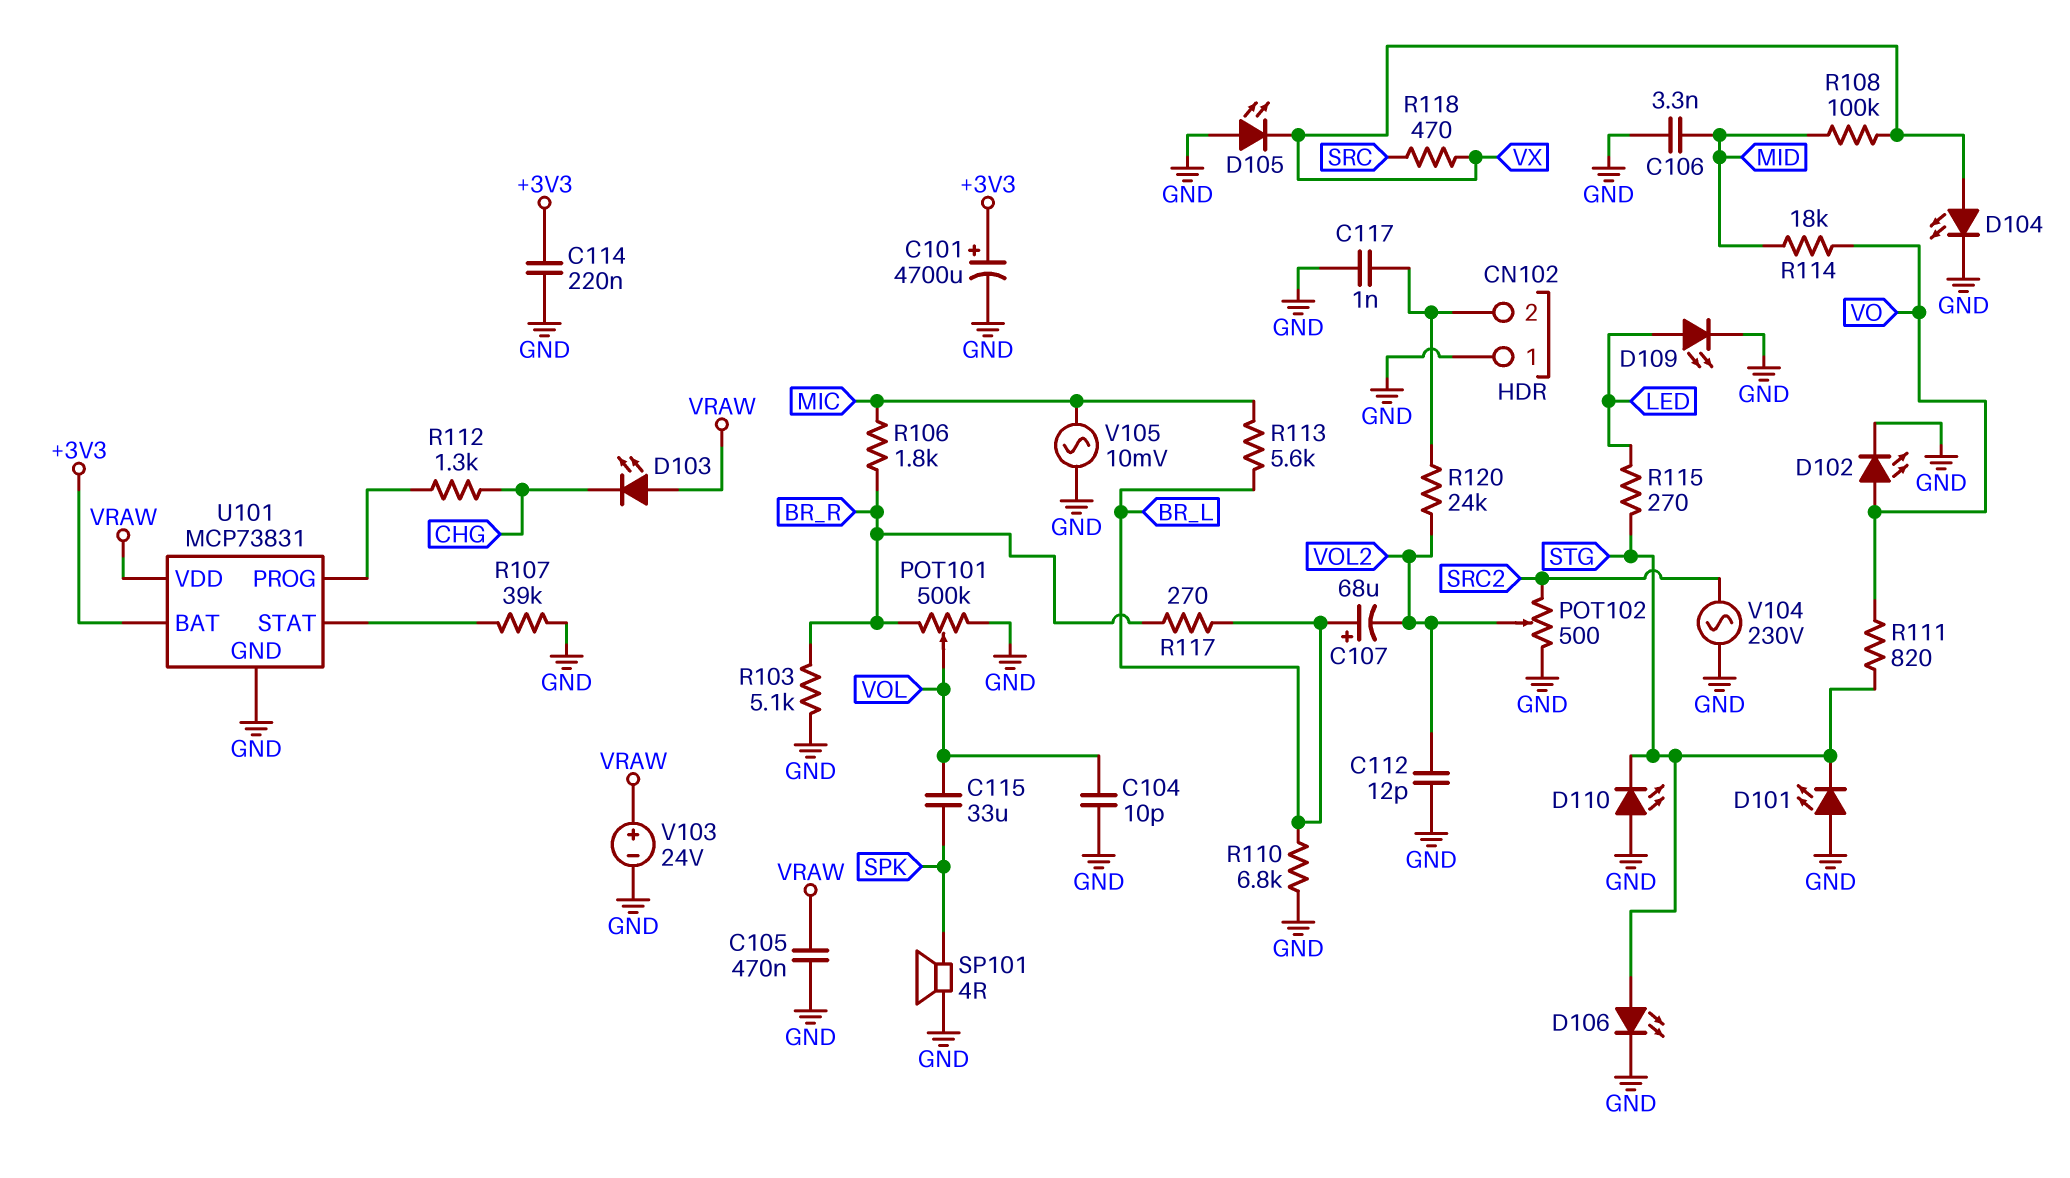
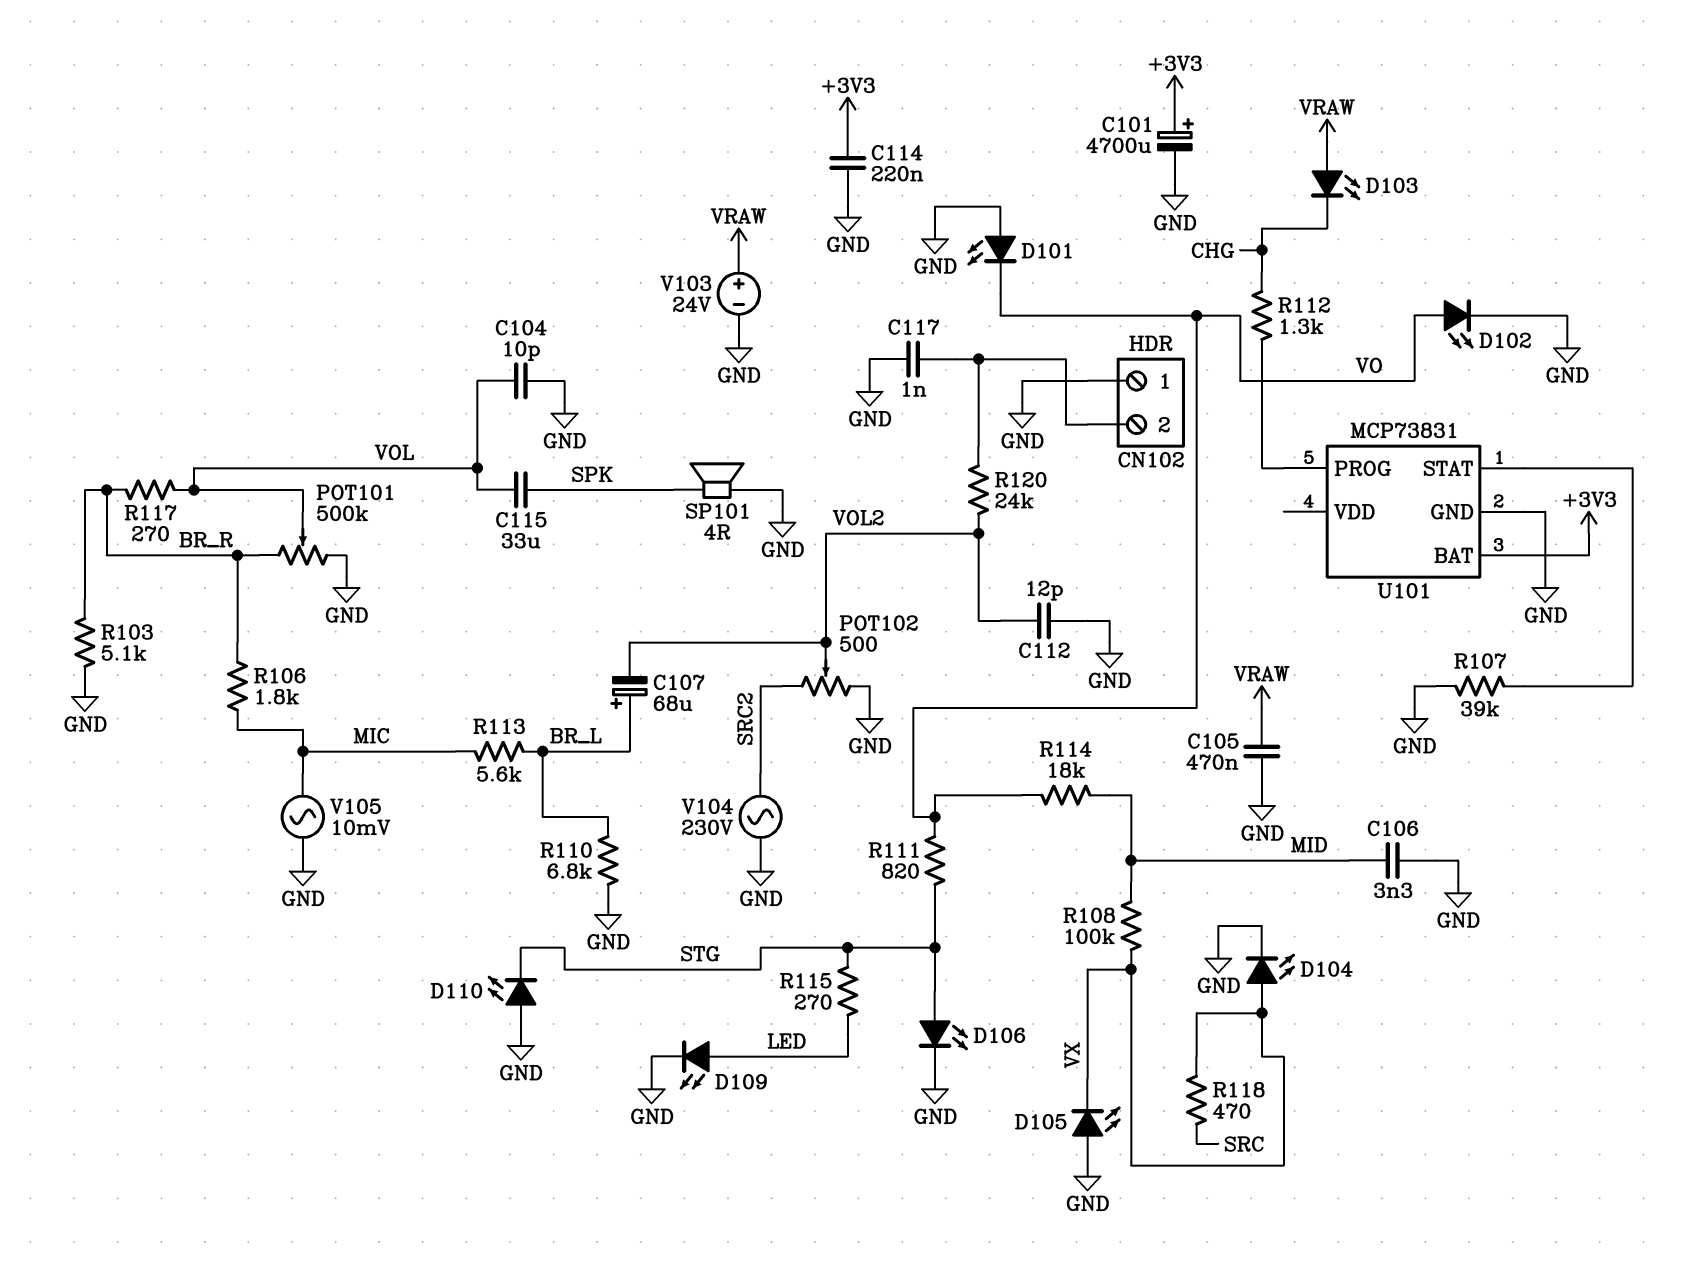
D101: LED (A GND, K STG) -> LED (A GND, K VO)
R117: 270 (BR_L, BR_R) -> 270 (BR_R, VOL)
U101 pin VDD: VRAW -> none

